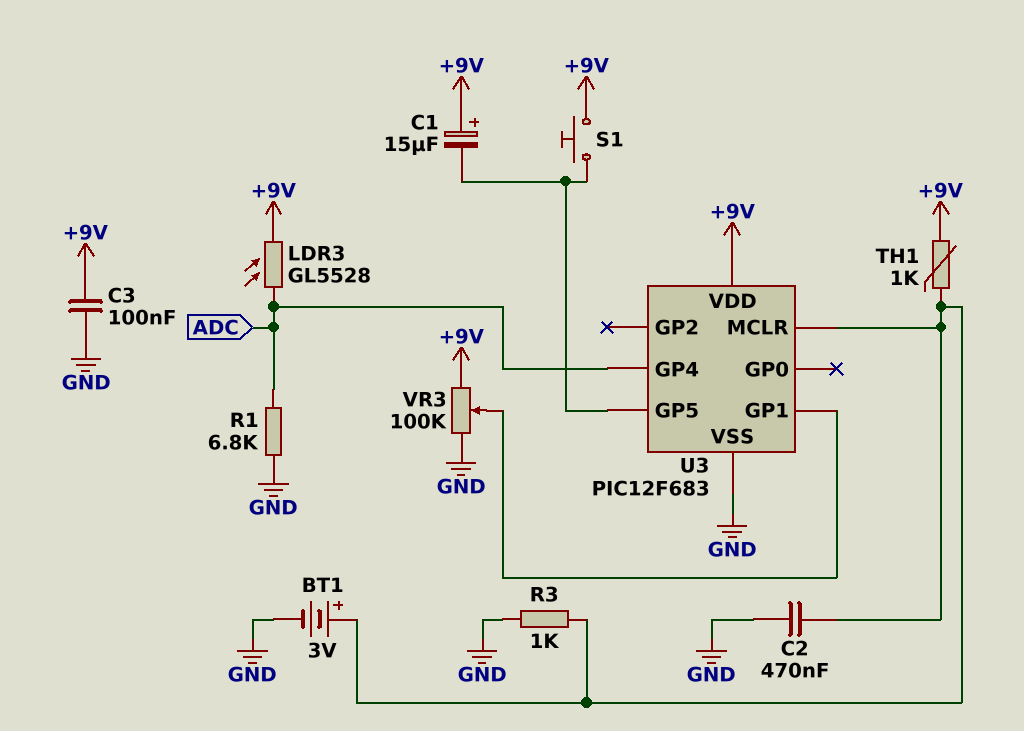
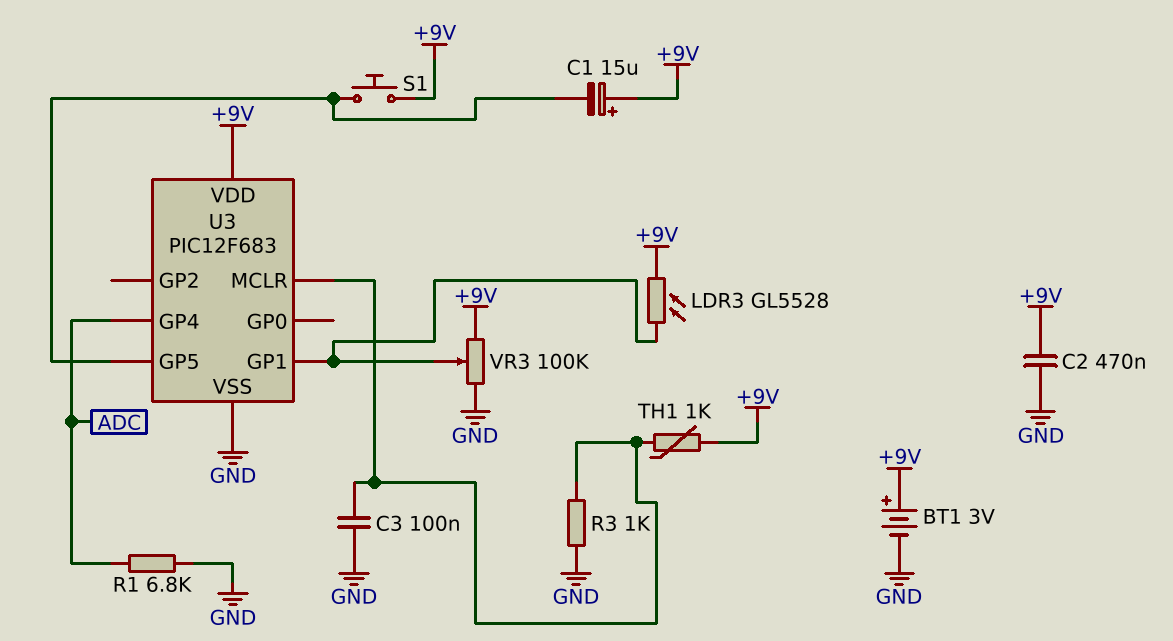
BT1: 3V (plus U3/MCLR, minus GND) -> 3V (plus +9V, minus GND)
C2: 470nF (GND, U3/MCLR) -> 470nF (+9V, GND)
C3: 100nF (+9V, GND) -> 100nF (GND, U3/MCLR)
LDR3: GL5528 (+9V, ADC) -> GL5528 (+9V, U3/GP1)

